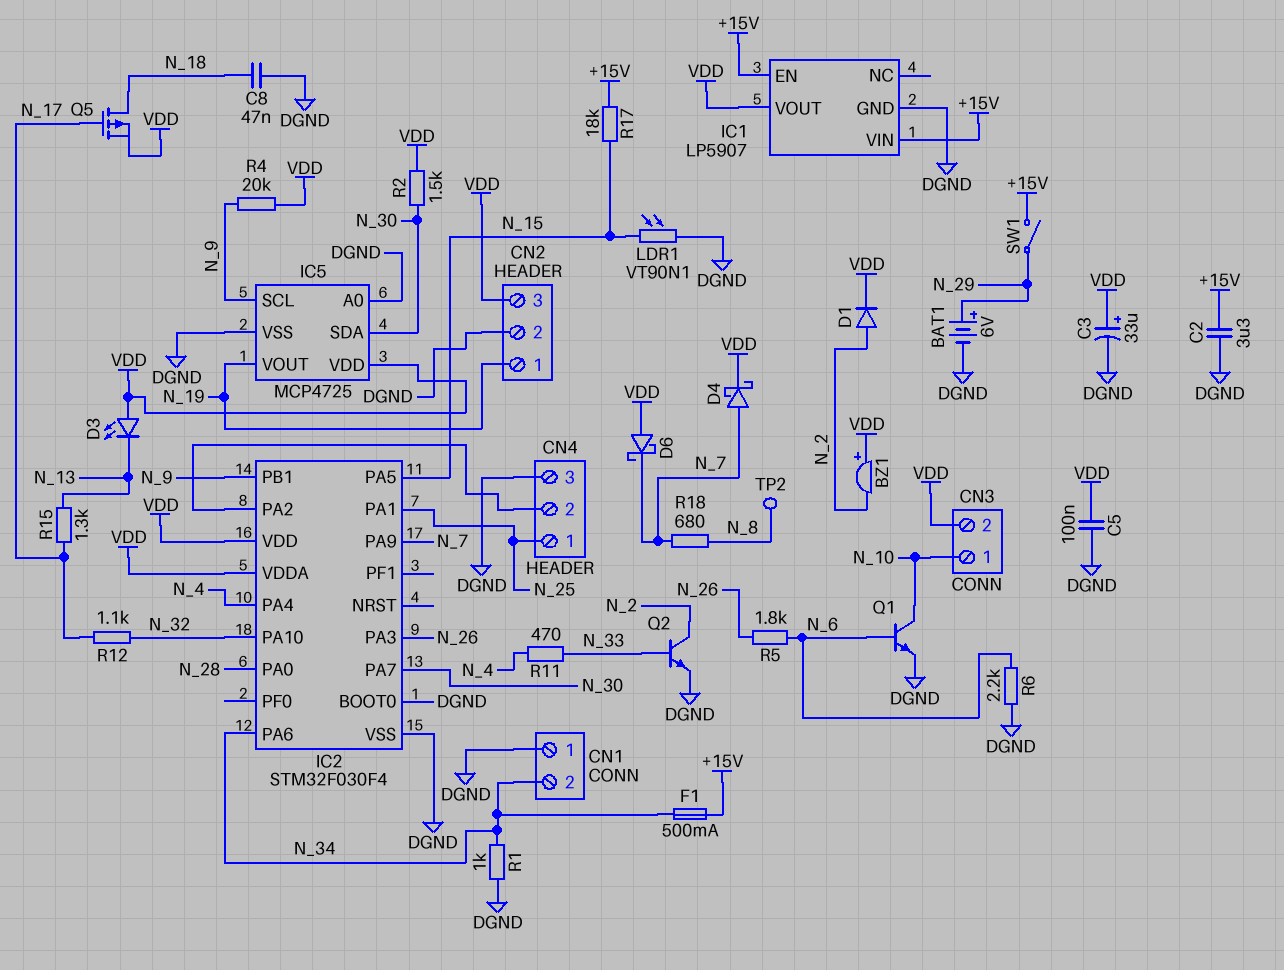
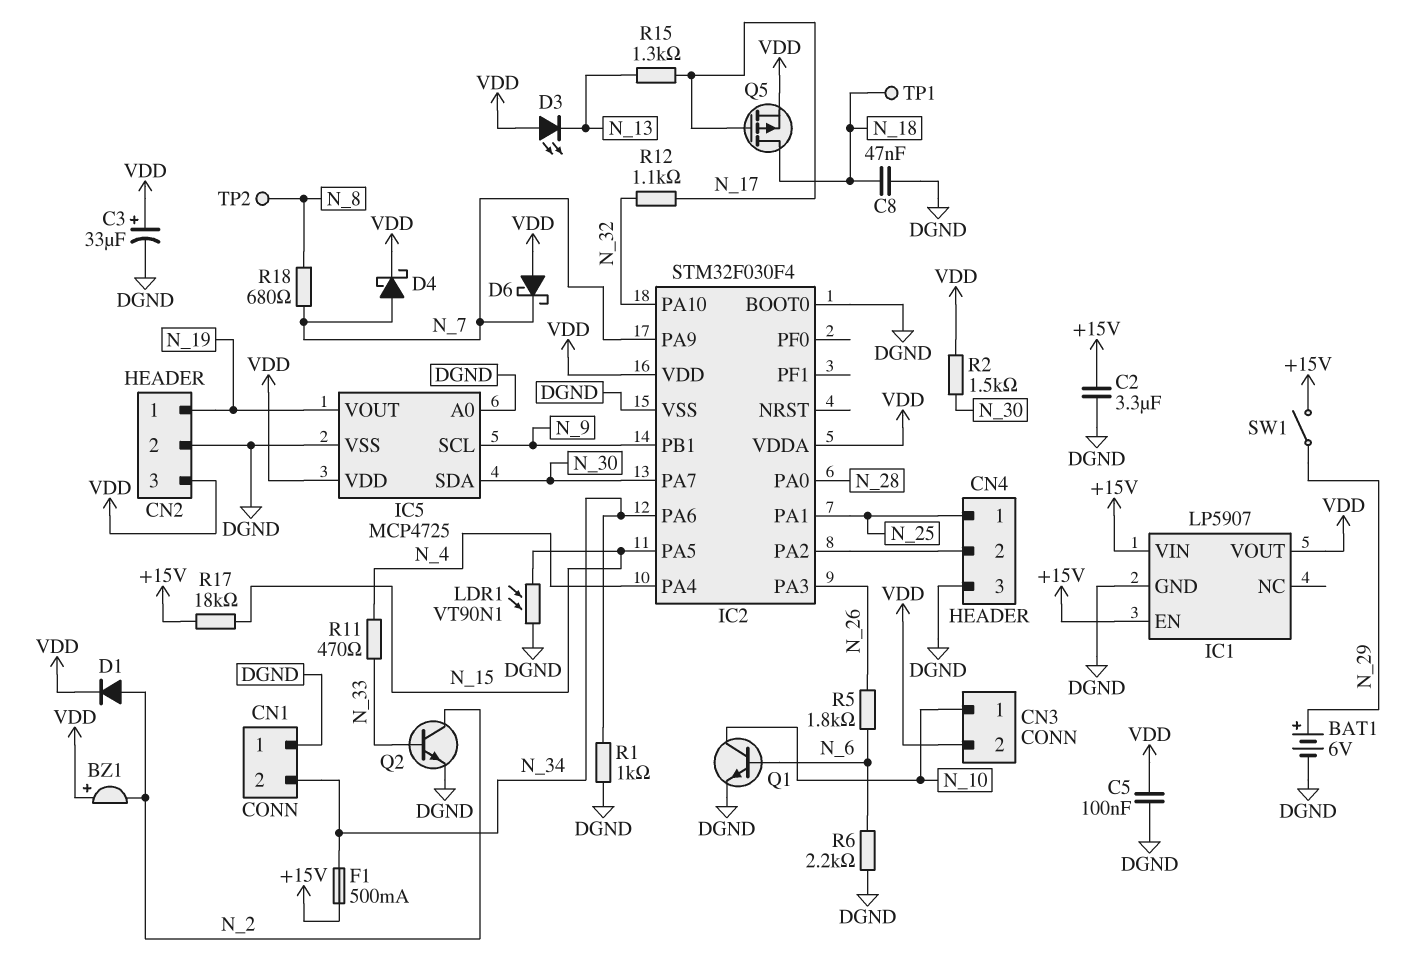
R4: 20k (N_9, VDD) -> none
TP1: none -> test point (N_18)

